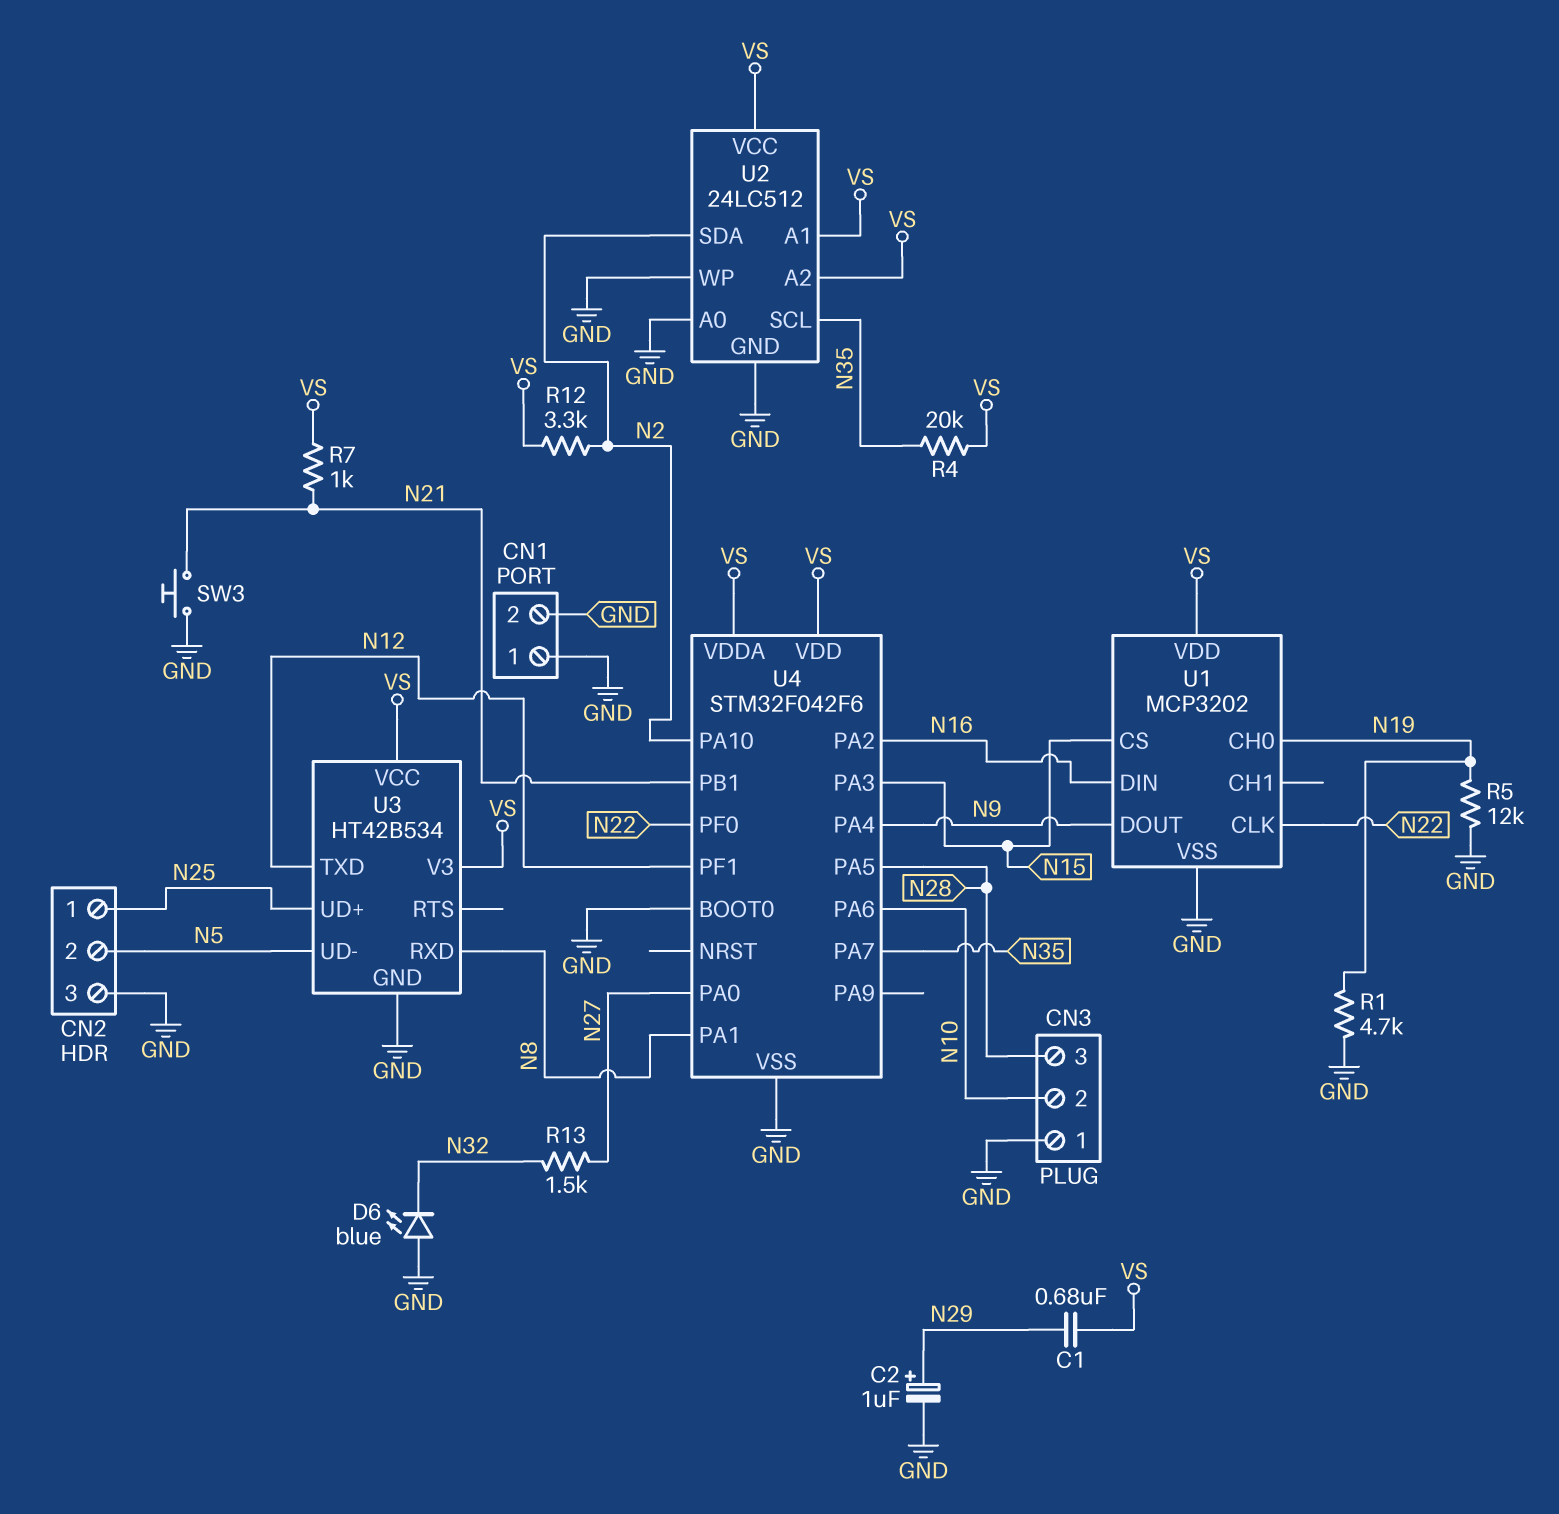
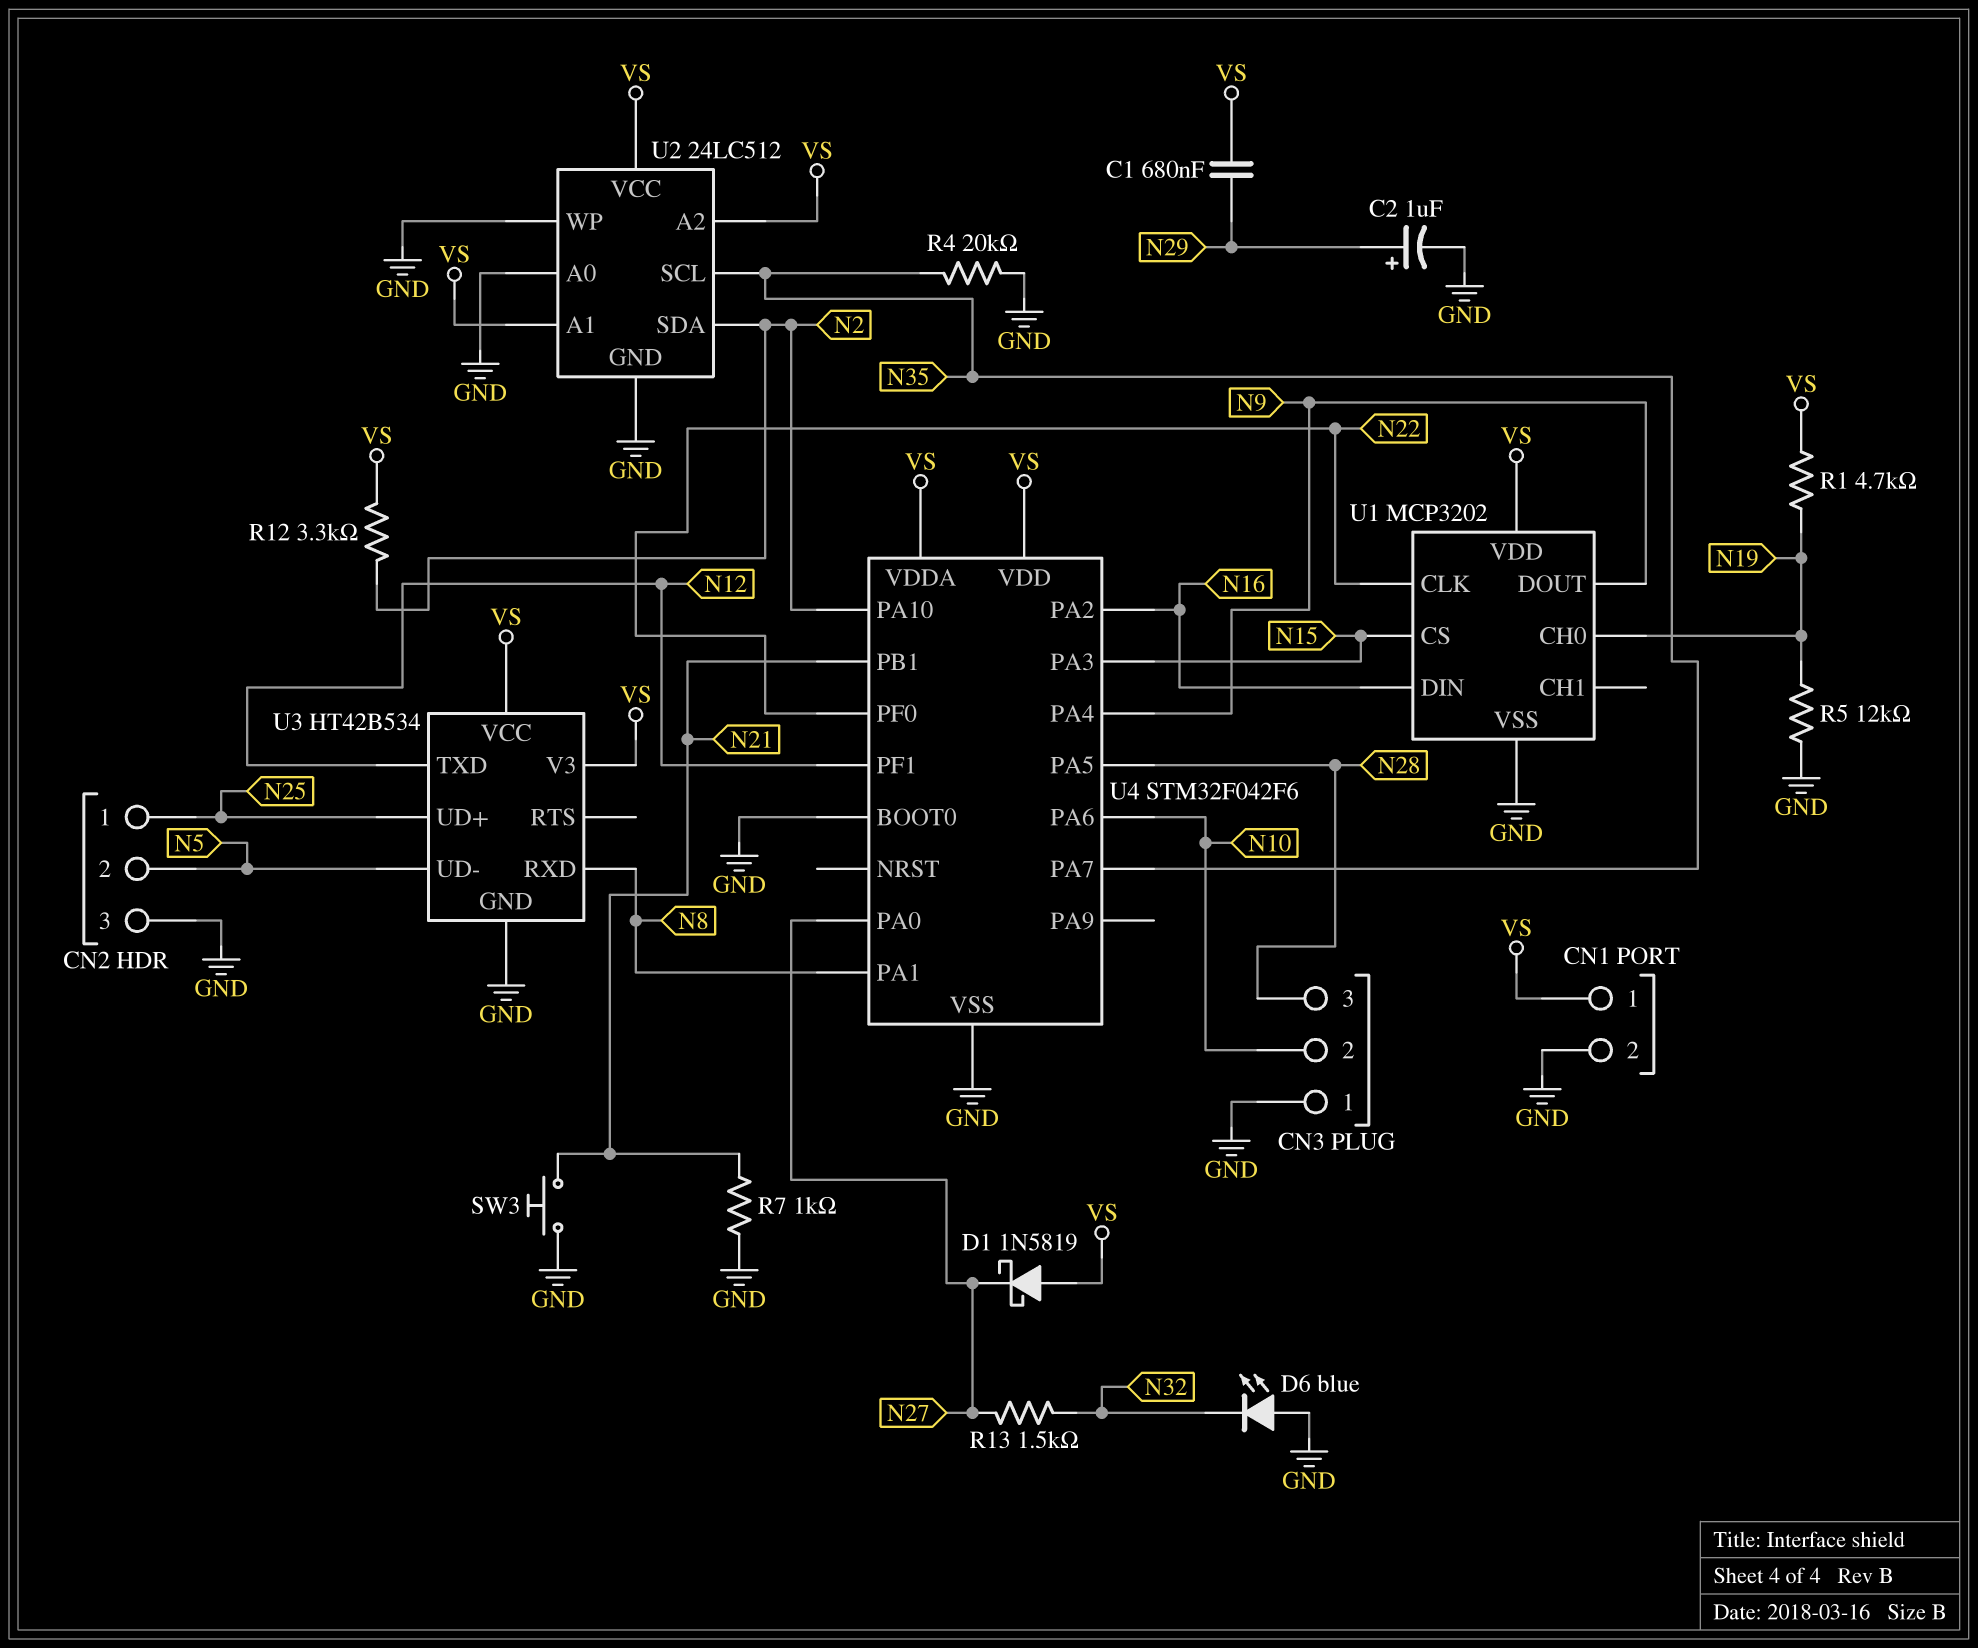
CN1 pin 1: GND -> VS
D1: none -> schottky 1N5819 (A VS, K N27)
R1: 4.7k (GND, N19) -> 4.7k (N19, VS)
R4: 20k (N35, VS) -> 20k (GND, N35)
R7: 1k (N21, VS) -> 1k (GND, N21)

